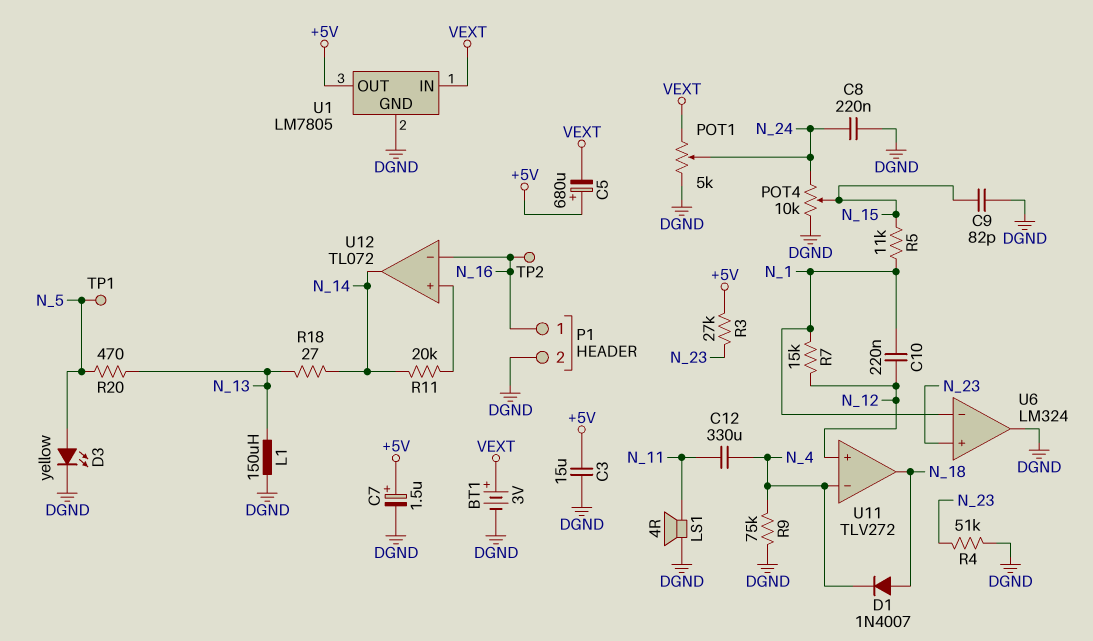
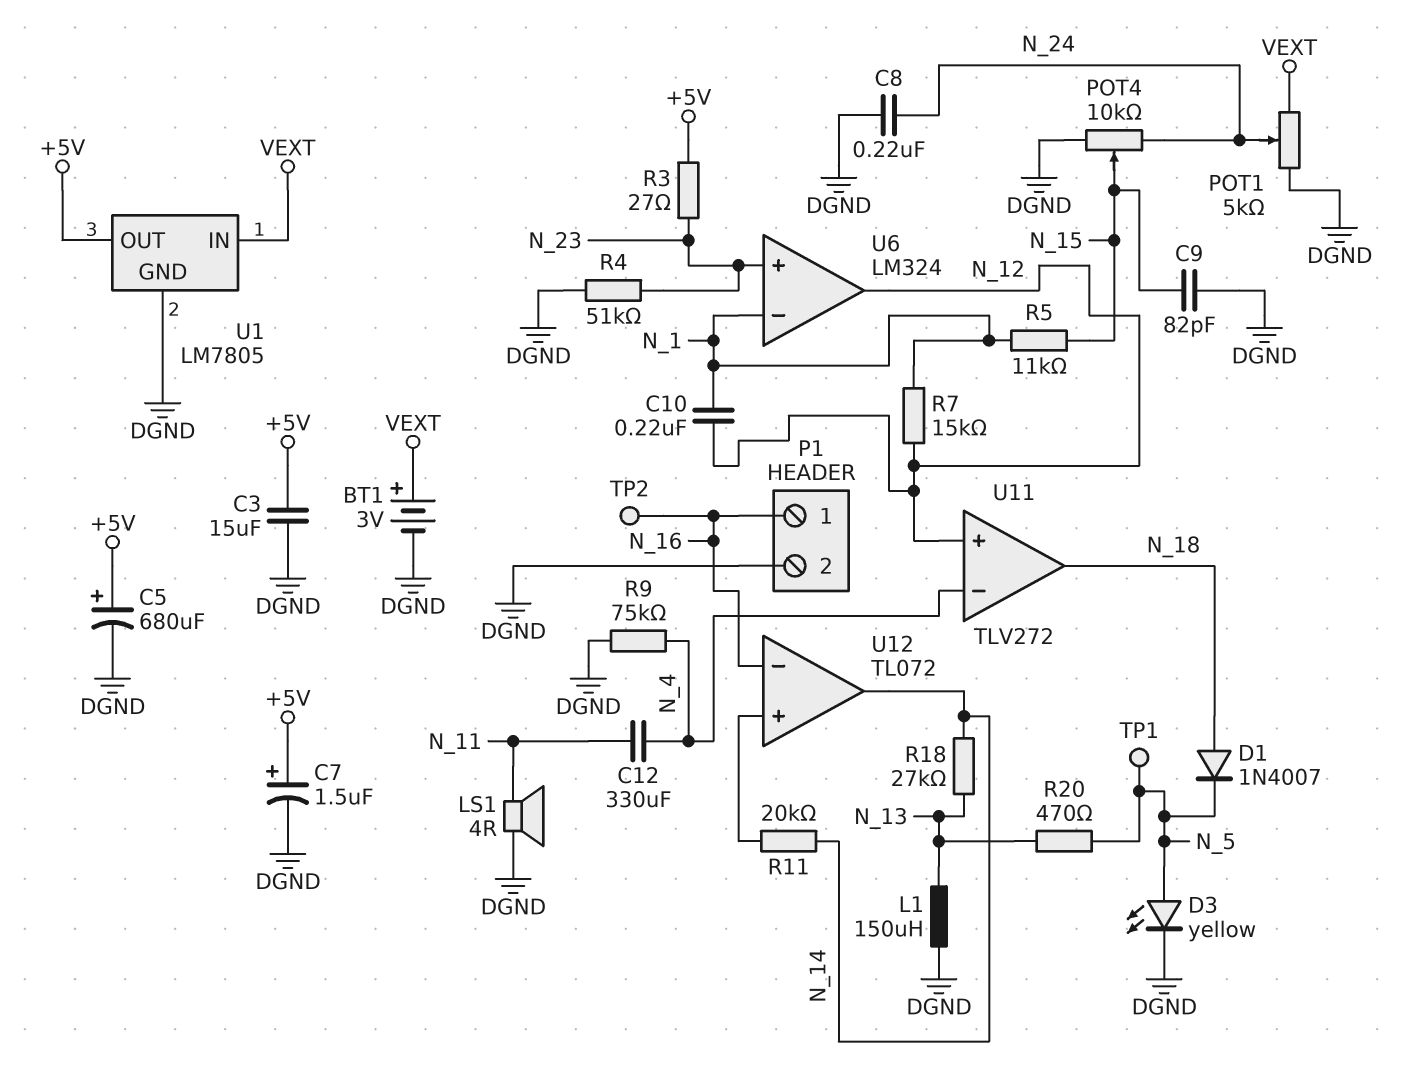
C5: 680uF (plus +5V, minus VEXT) -> 680uF (plus +5V, minus DGND)
D1: diode 1N4007 (A N_18, K N_4) -> diode 1N4007 (A N_18, K N_5)
R3: 27k (+5V, N_23) -> 27 (+5V, N_23)
R18: 27 (N_13, N_14) -> 27k (N_13, N_14)
U6 pin out: DGND -> N_12

